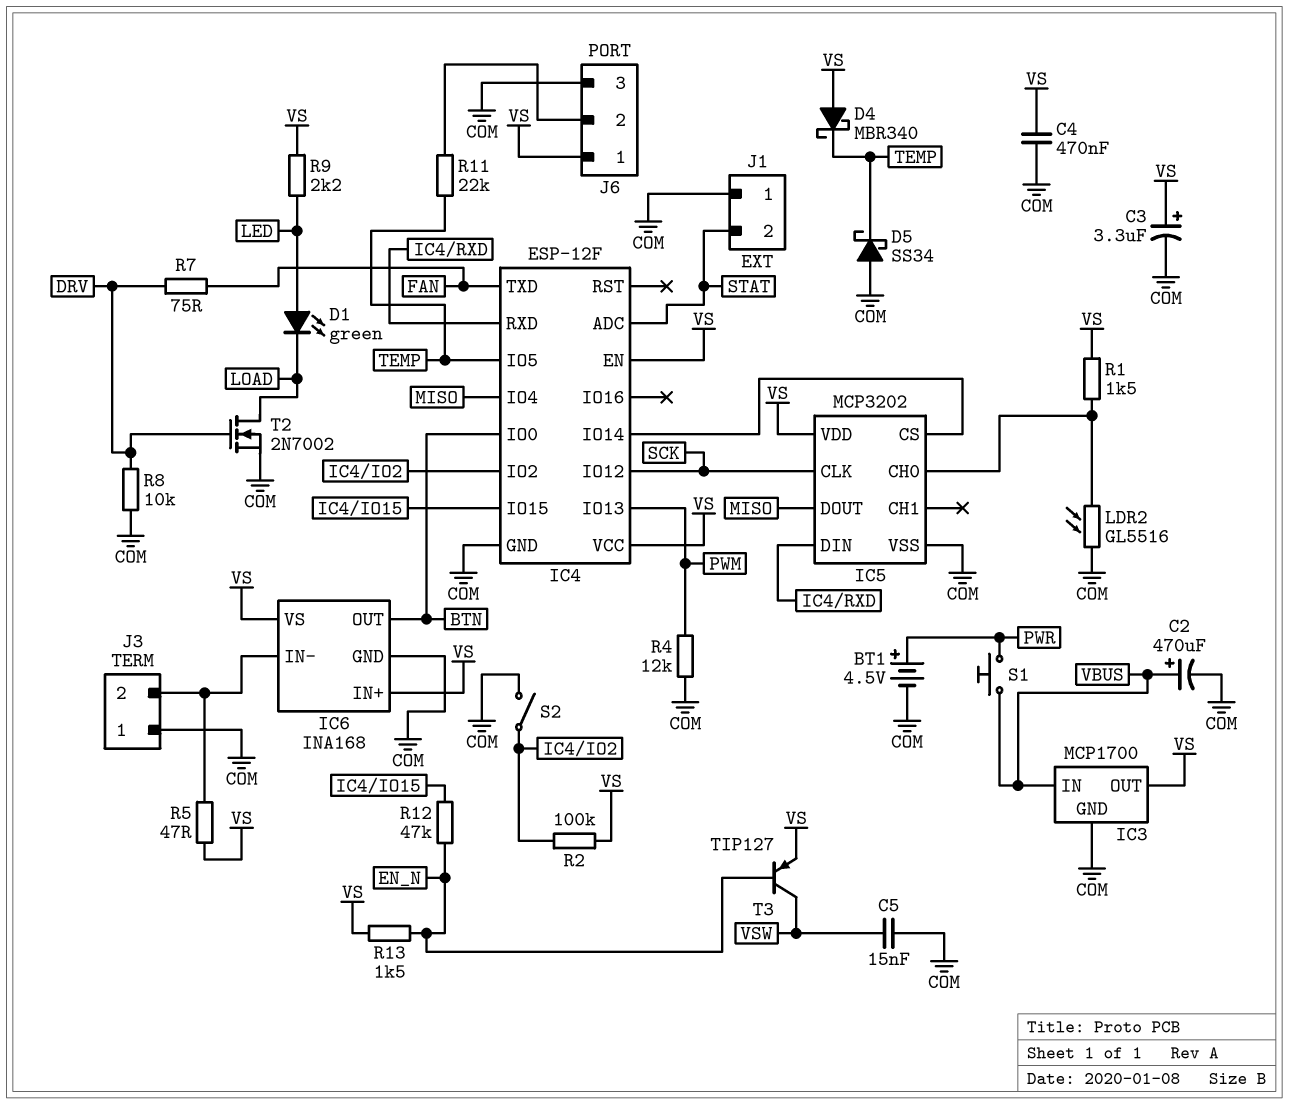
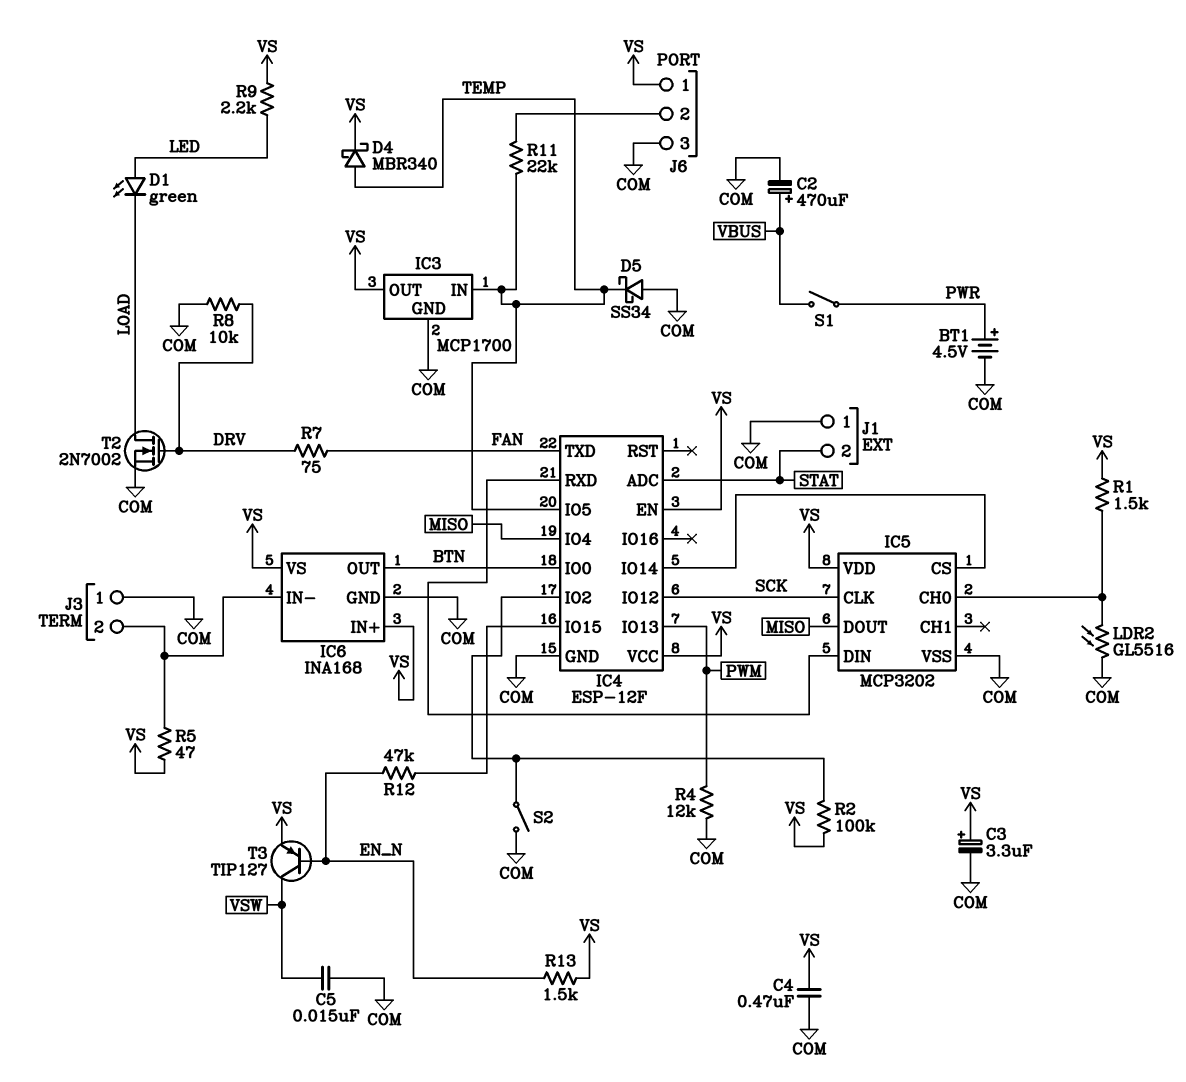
D4: schottky MBR340 (A VS, K TEMP) -> schottky MBR340 (A TEMP, K VS)
IC3 pin IN: VBUS -> TEMP
S1: button (PWR, VBUS) -> switch (PWR, VBUS)

